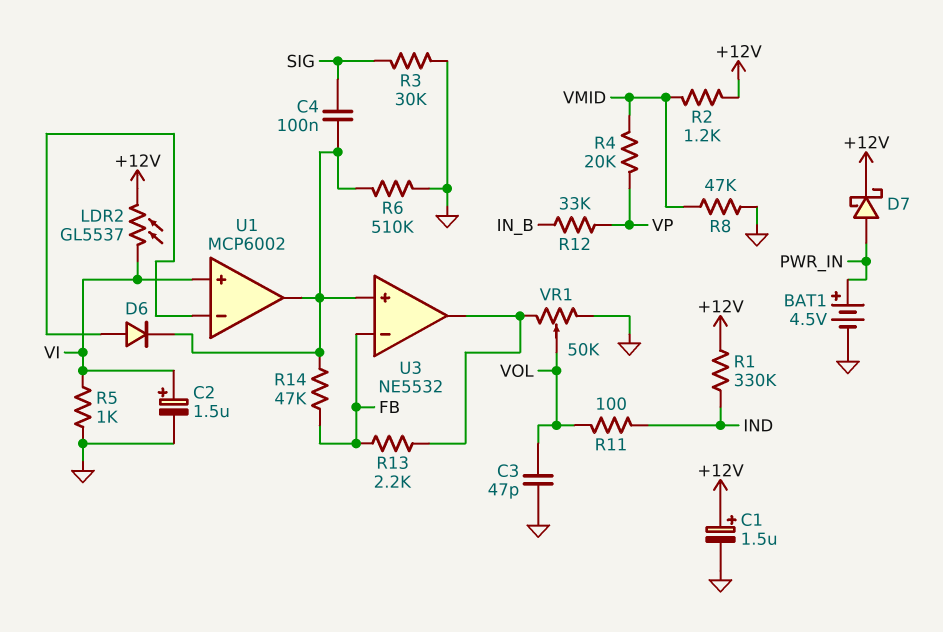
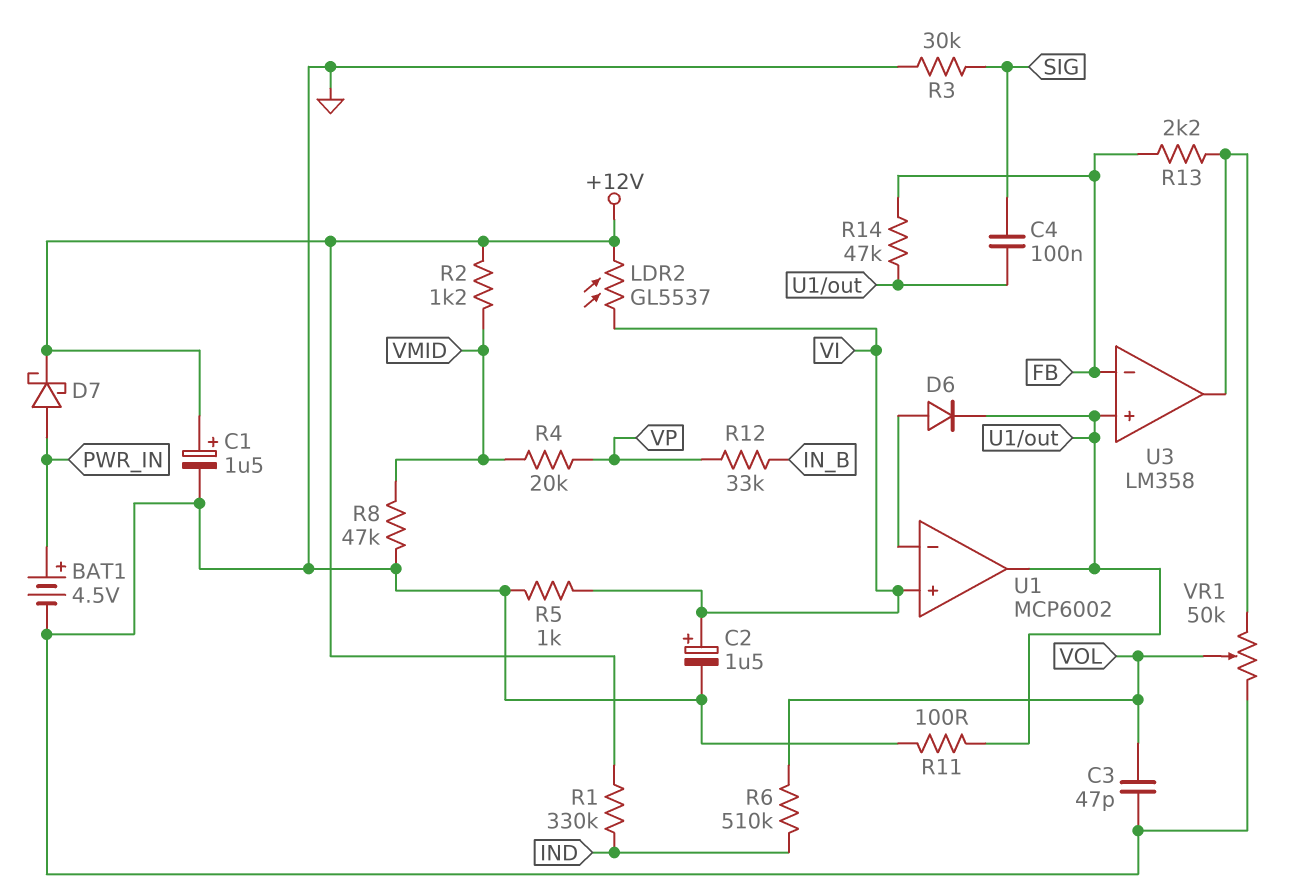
R6: 510k (GND, U1/out) -> 510k (IND, VOL)
R11: 100 (IND, VOL) -> 100 (GND, U1/out)
U3: NE5532 -> LM358

